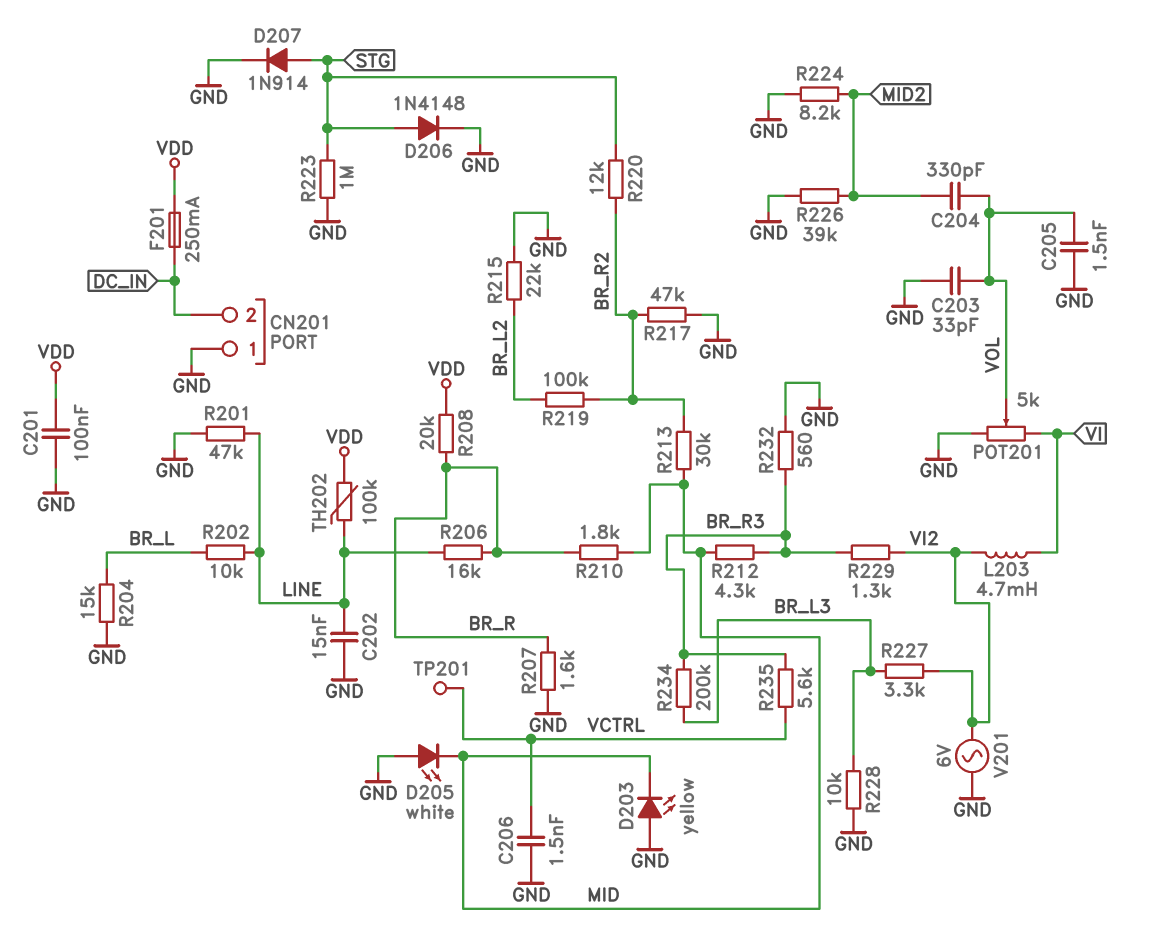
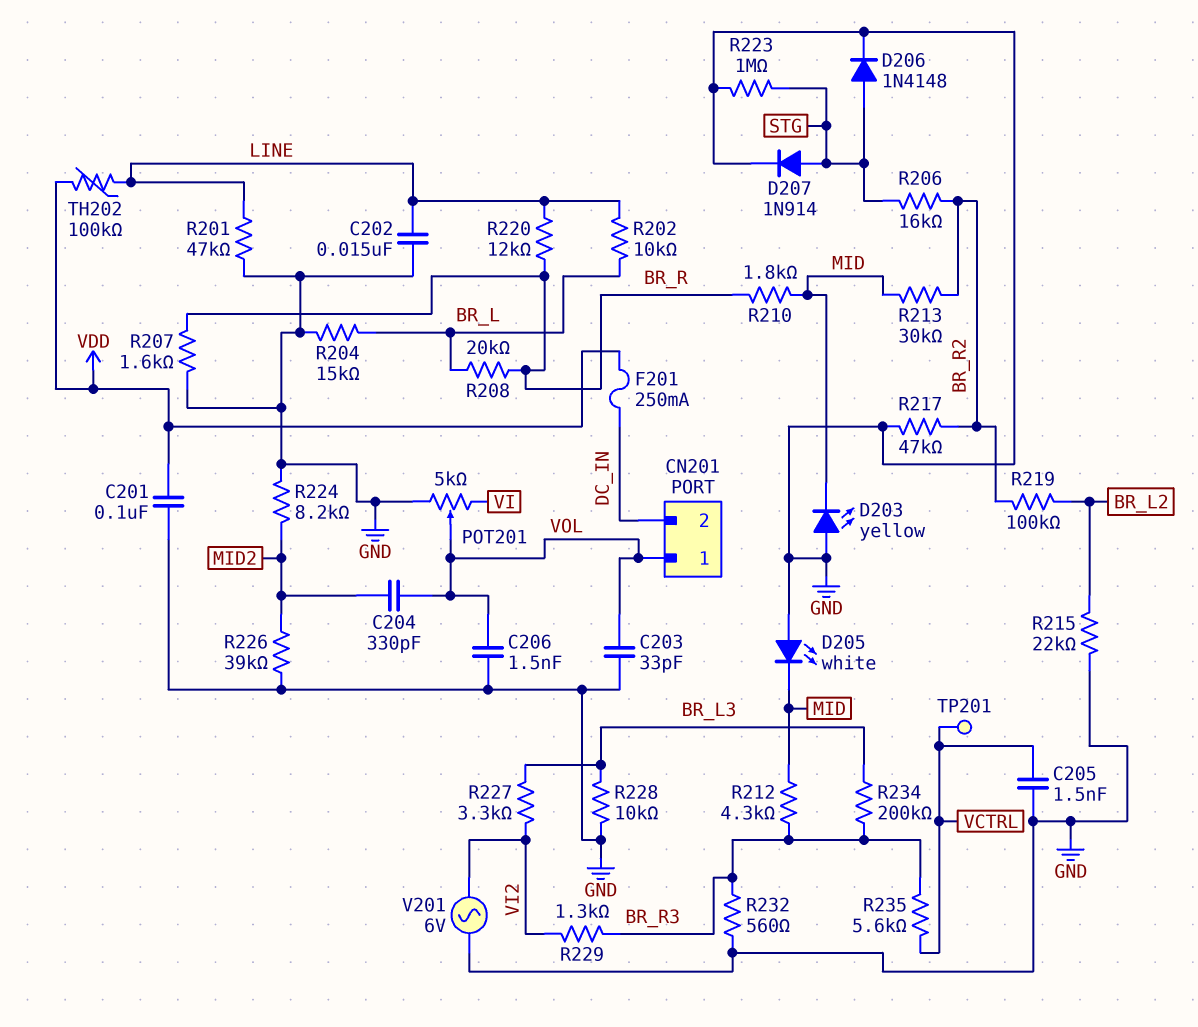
C205: 1.5nF (GND, VOL) -> 1.5nF (GND, VCTRL)
C206: 1.5nF (GND, VCTRL) -> 1.5nF (GND, VOL)
CN201 pin 1: GND -> VOL
L203: 4.7mH (VI, VI2) -> none
R206: 16k (BR_R, LINE) -> 16k (BR_R2, STG)
R208: 20k (BR_R, VDD) -> 20k (BR_L, BR_R)
R220: 12k (BR_R2, STG) -> 12k (BR_R, LINE)

